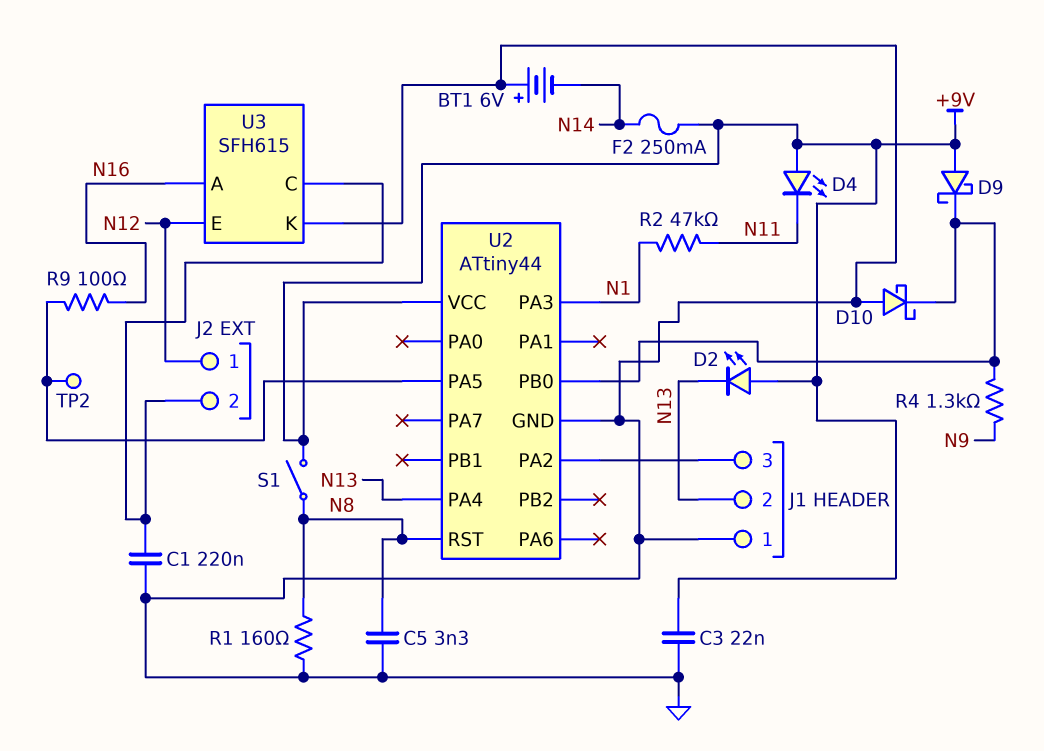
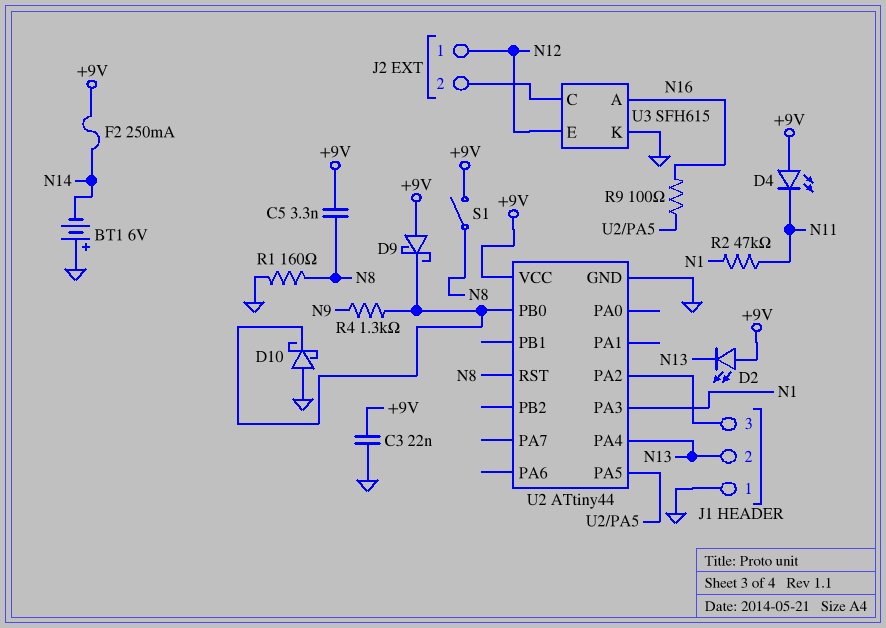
C1: 220nF (GND, J2/2) -> none
C5: 3.3nF (GND, N8) -> 3.3nF (+9V, N8)
TP2: test point (U2/PA5) -> none

